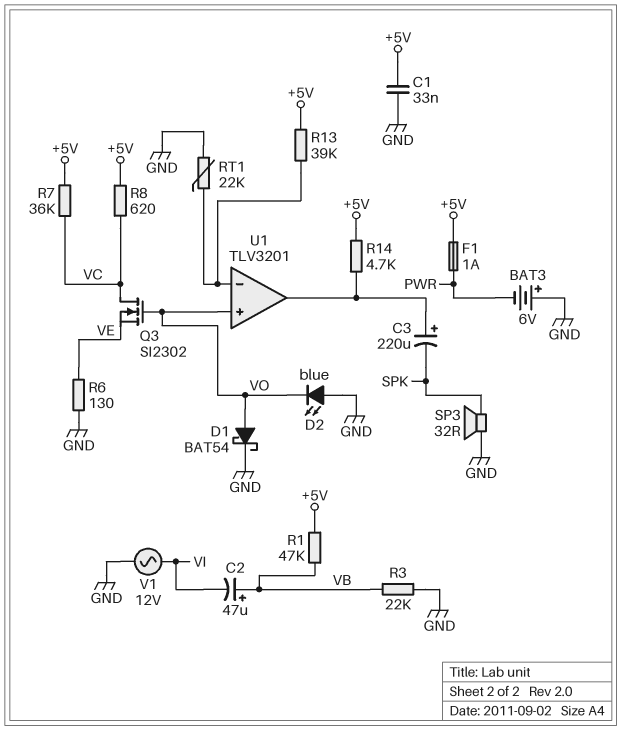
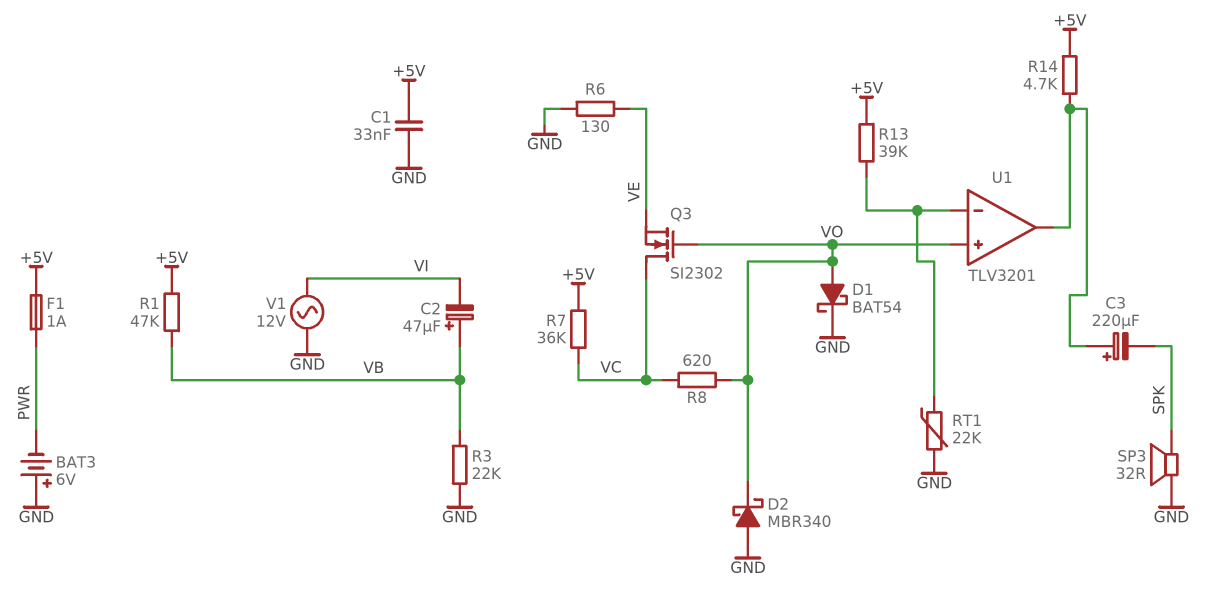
D2: LED blue (A GND, K VO) -> schottky MBR340 (A GND, K VO)
R8: 620 (+5V, VC) -> 620 (VC, VO)

